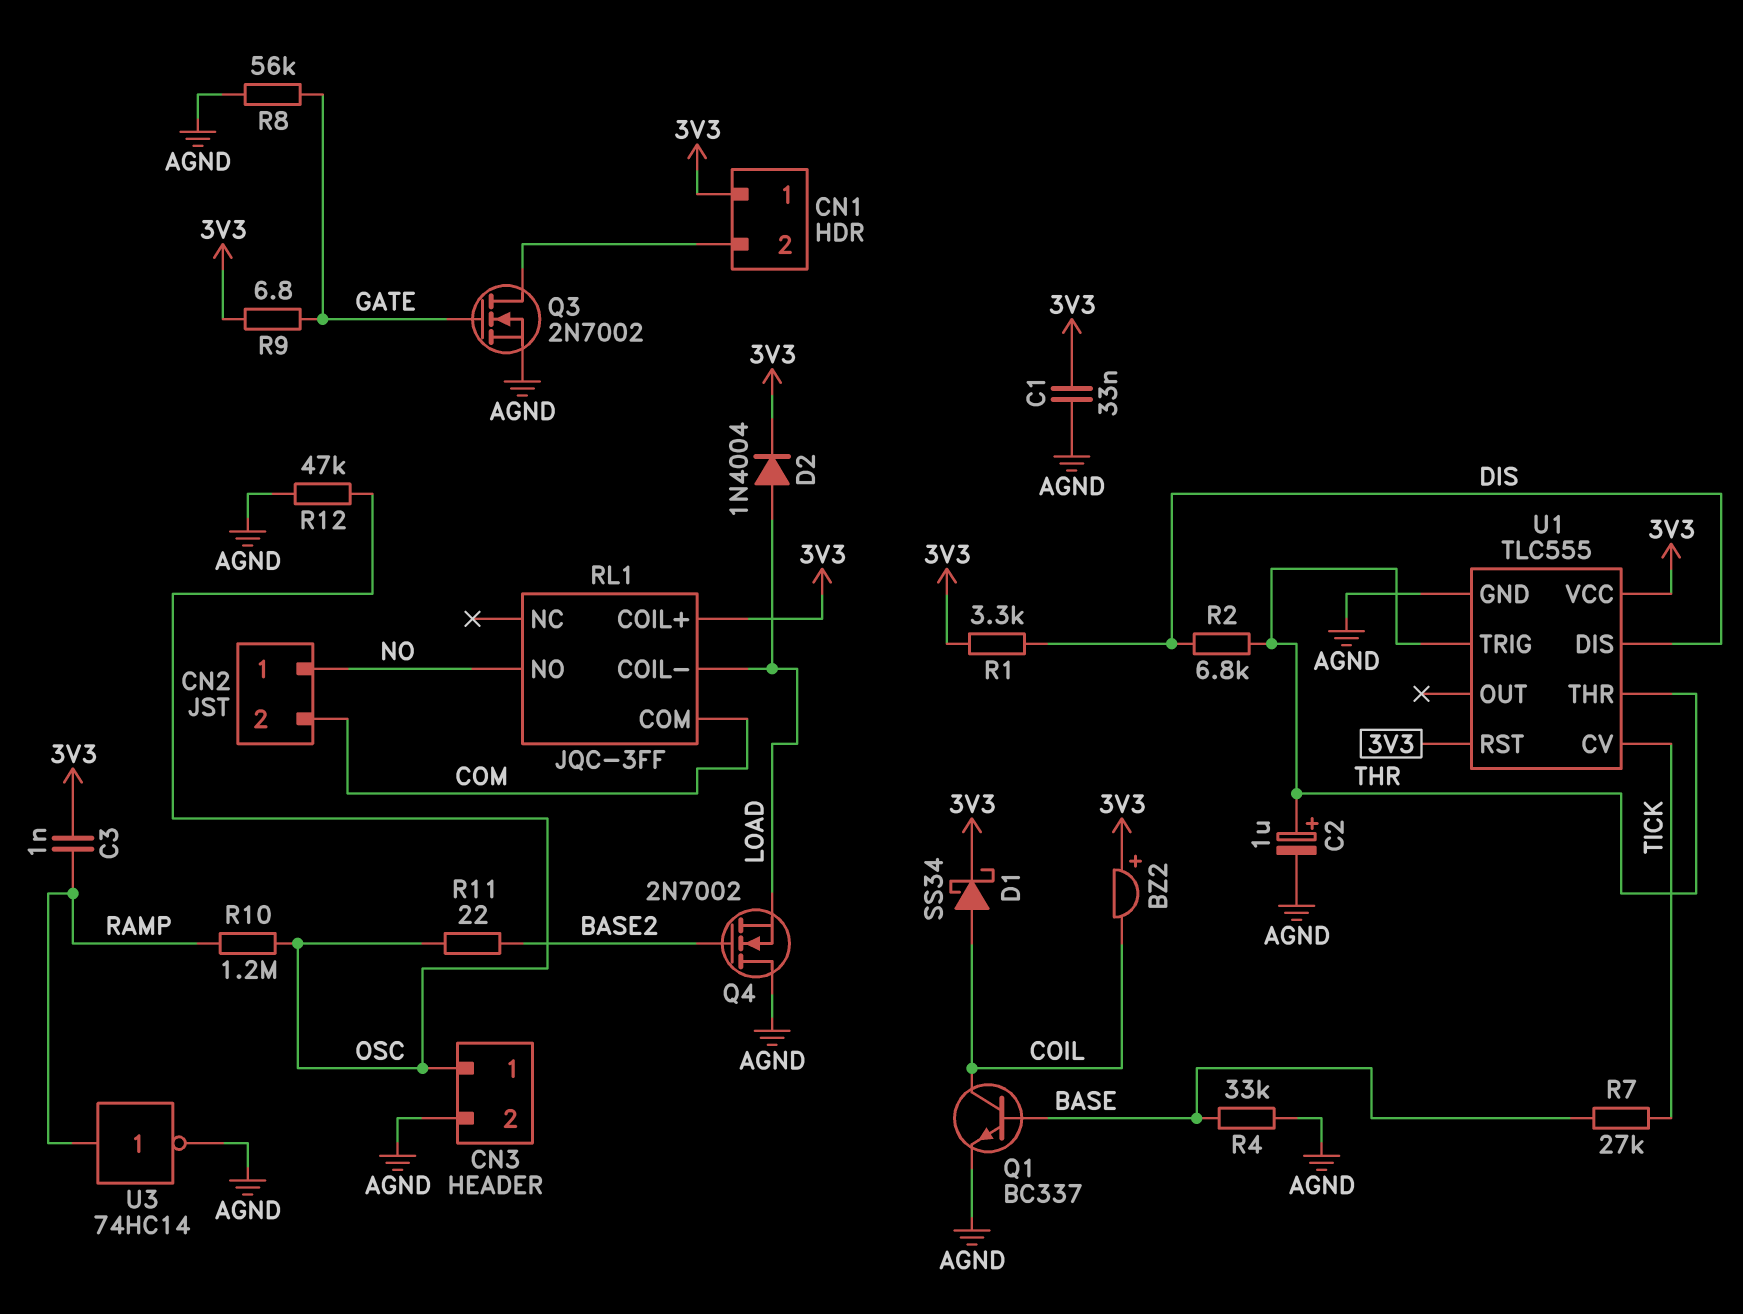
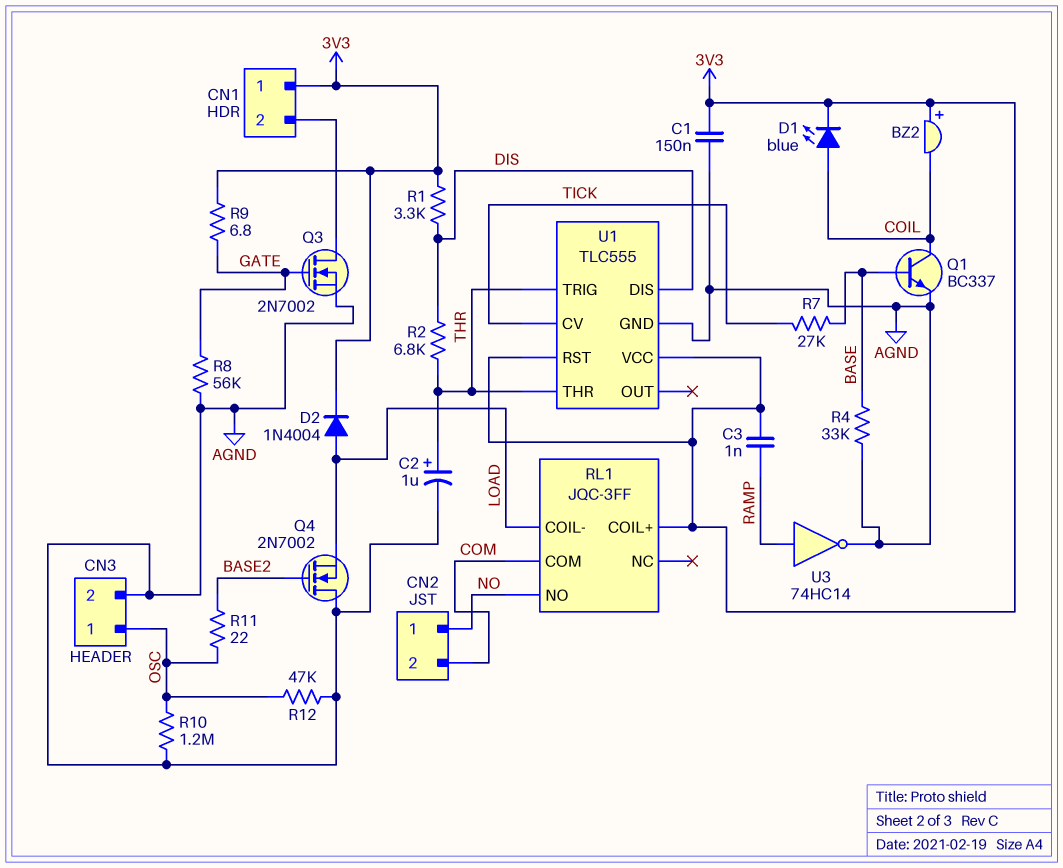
C1: 33nF (3V3, AGND) -> 150nF (3V3, AGND)
D1: schottky SS34 (A COIL, K 3V3) -> LED blue (A COIL, K 3V3)
R10: 1.2M (OSC, RAMP) -> 1.2M (AGND, OSC)

